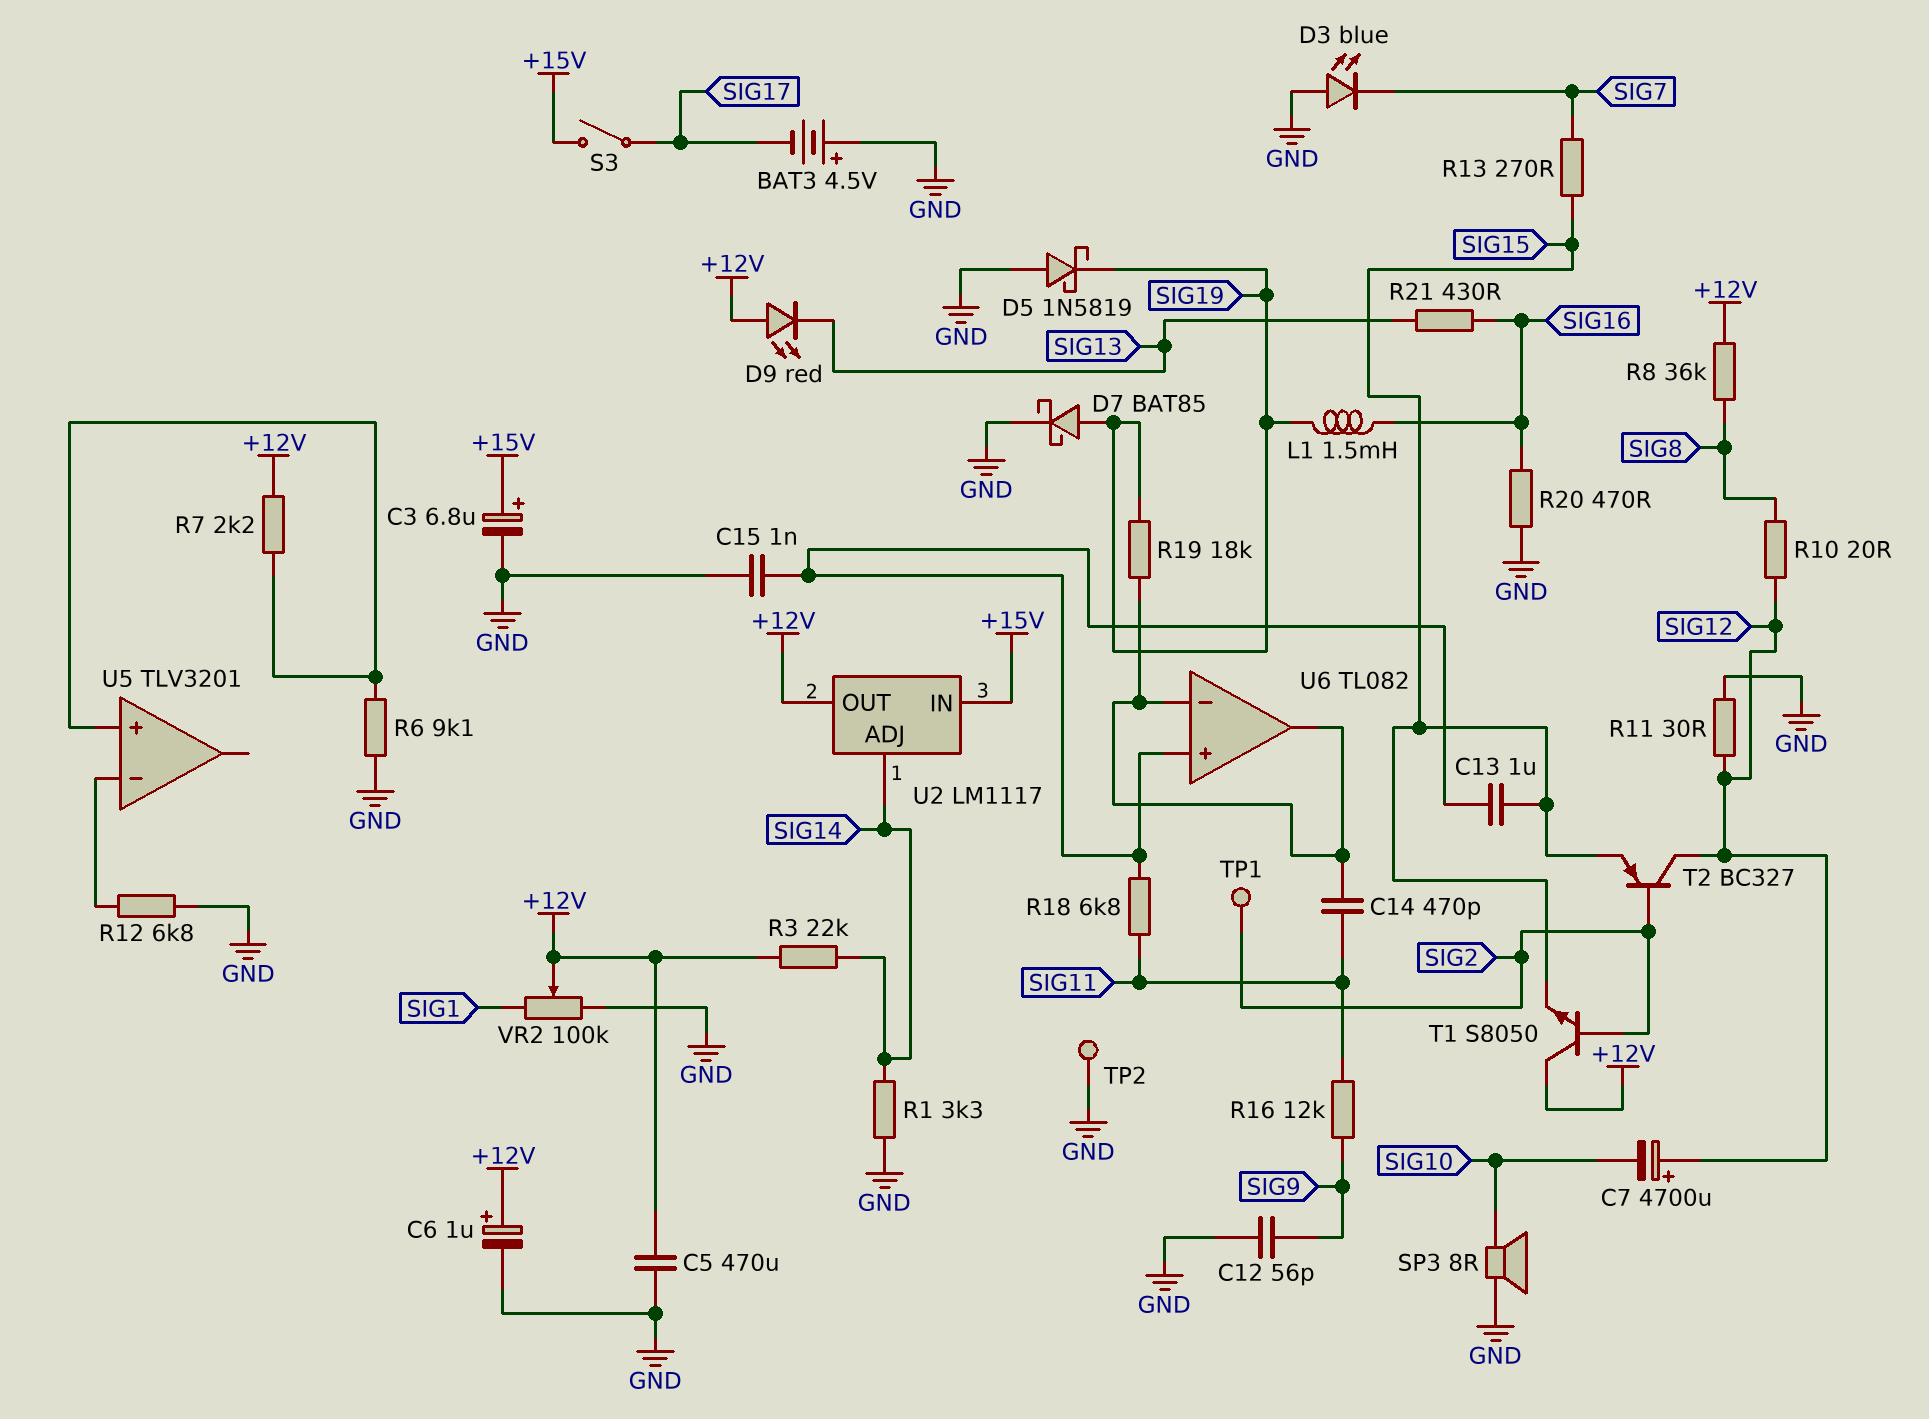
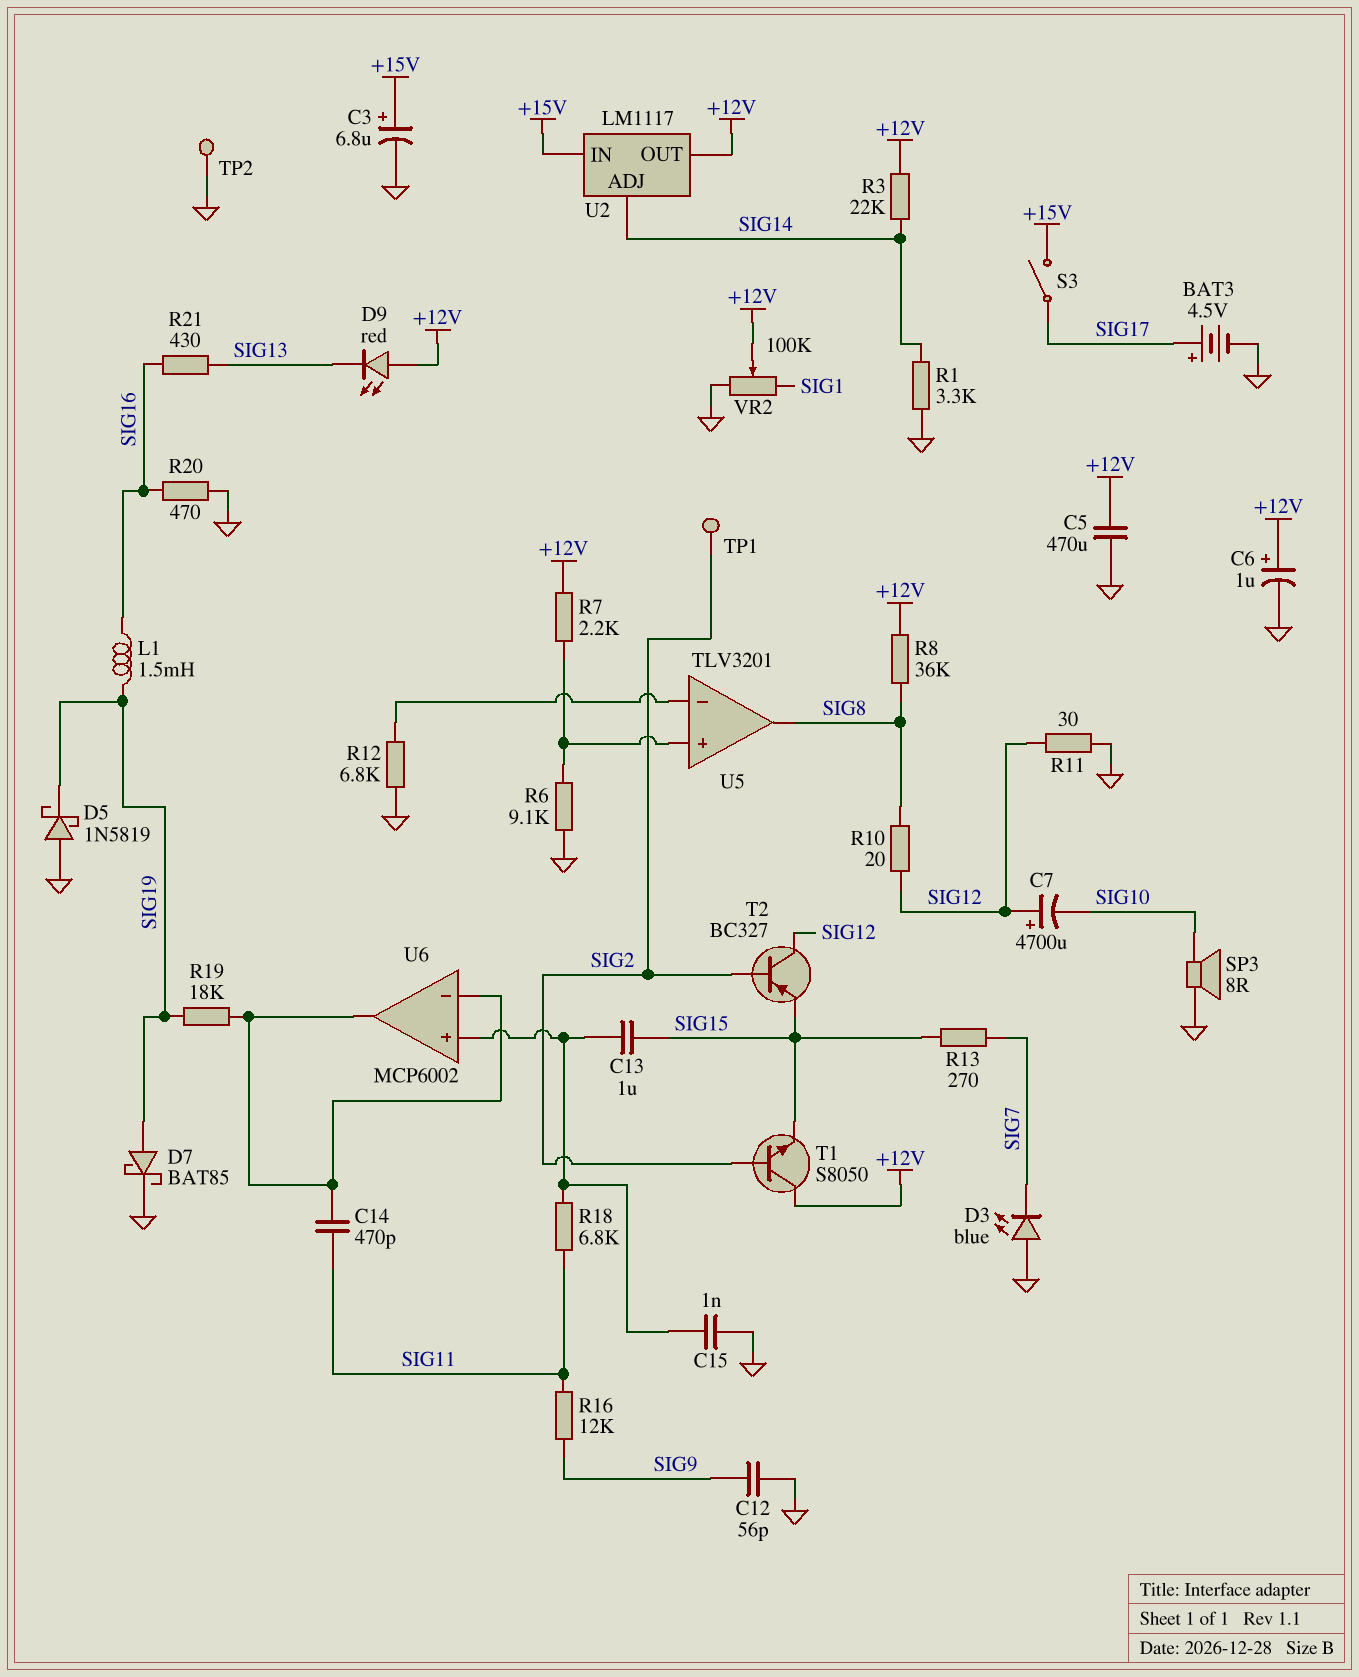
BAT3: 4.5V (plus GND, minus SIG17) -> 4.5V (plus SIG17, minus GND)
U5 pin out: none -> SIG8
U6: TL082 -> MCP6002

